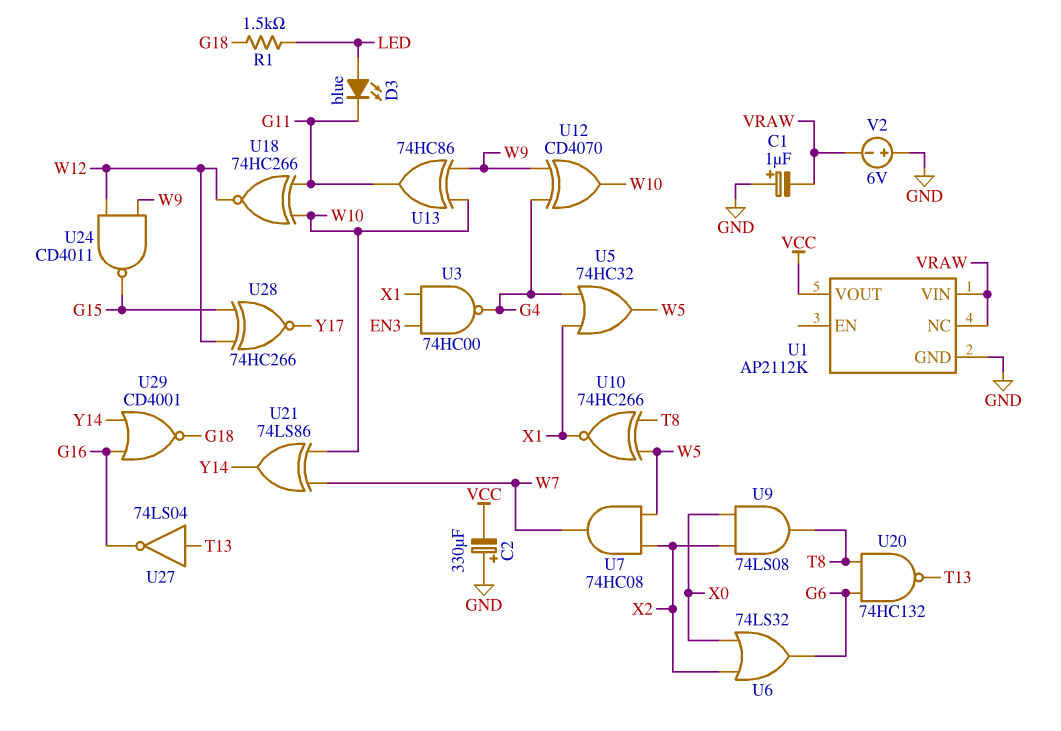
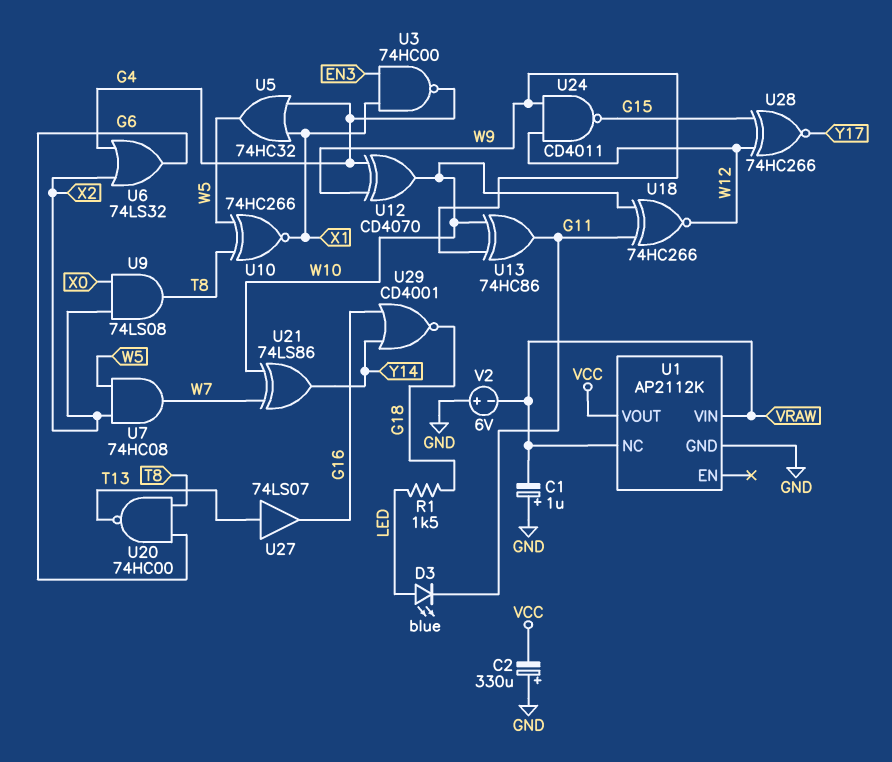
U6: OR 74LS32 (in X0, in X2, out G6) -> OR 74LS32 (in G4, in X2, out G6)
U20: NAND 74HC132 (in G6, in T8, out T13) -> NAND 74HC00 (in G6, in T8, out T13)
U27: NOT 74LS04 (in T13, out G16) -> buffer 74LS07 (in T13, out G16)

